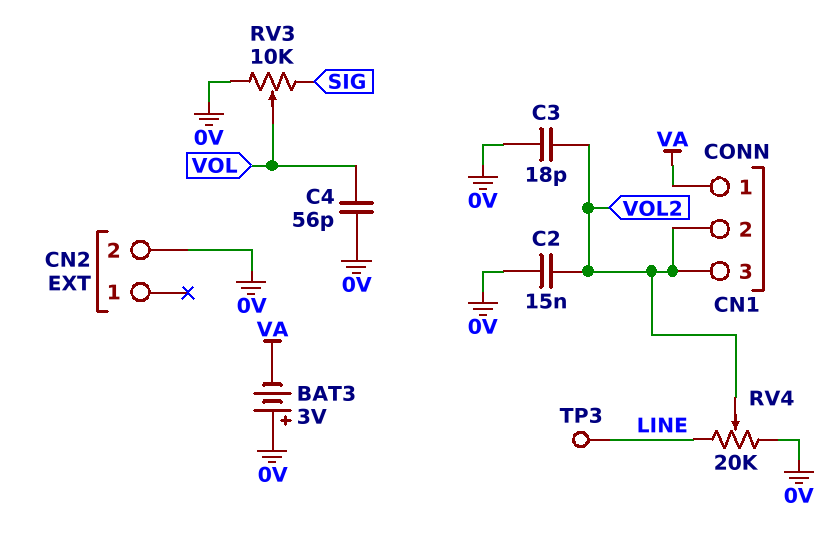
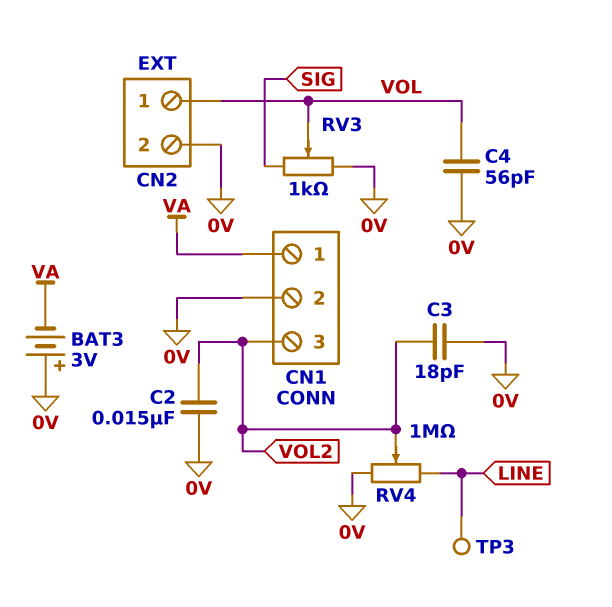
CN1 pin 2: VOL2 -> 0V
CN2 pin 1: none -> VOL
RV3: 10k (0V, SIG, wiper VOL) -> 1k (0V, SIG, wiper VOL)
RV4: 20k (0V, LINE, wiper VOL2) -> 1M (0V, LINE, wiper VOL2)

